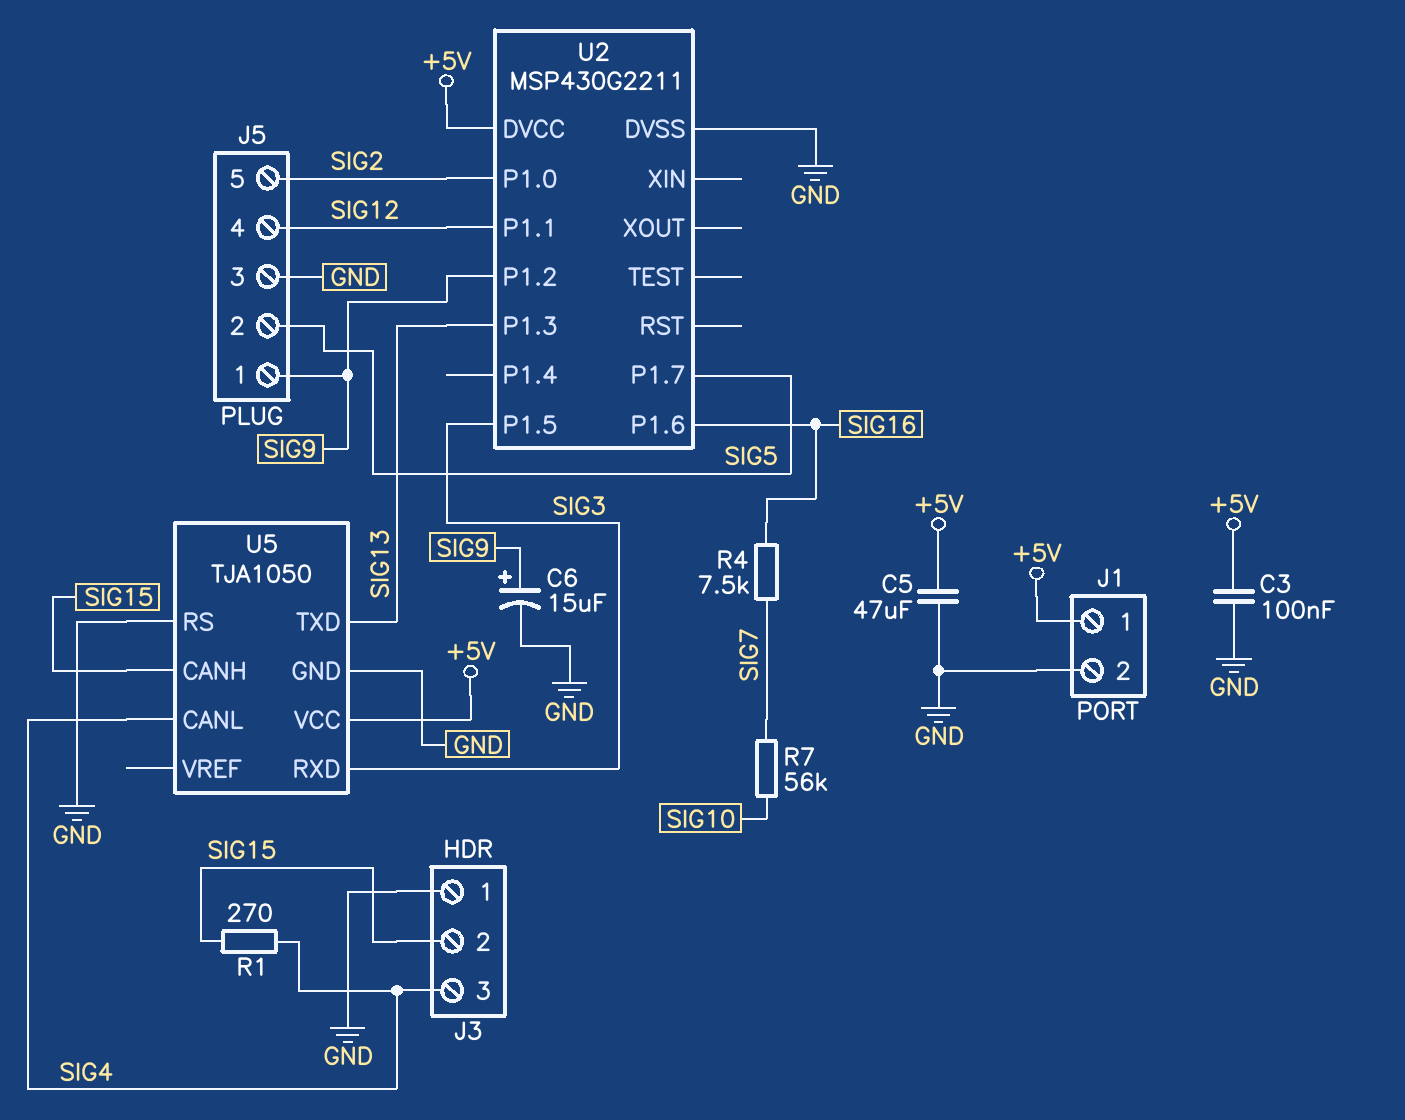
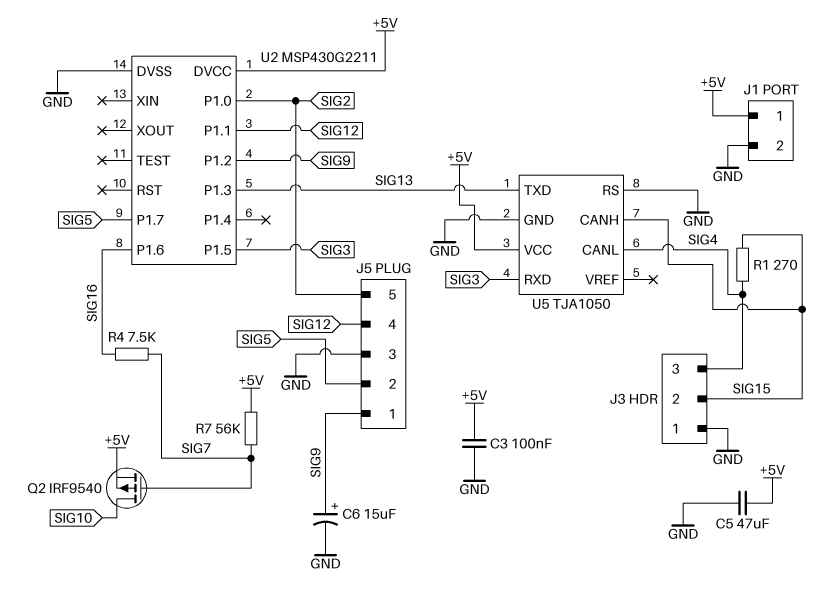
Q2: none -> PMOS IRF9540 (G SIG7, D SIG10, S +5V)
R7: 56k (SIG7, SIG10) -> 56k (+5V, SIG7)

